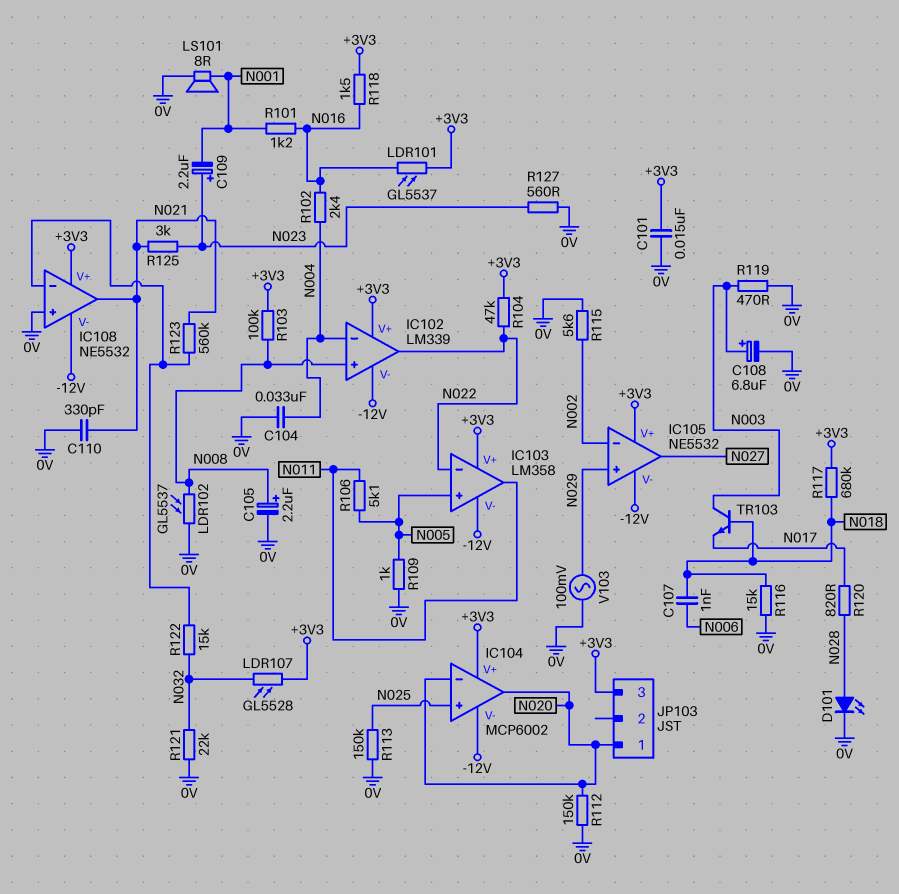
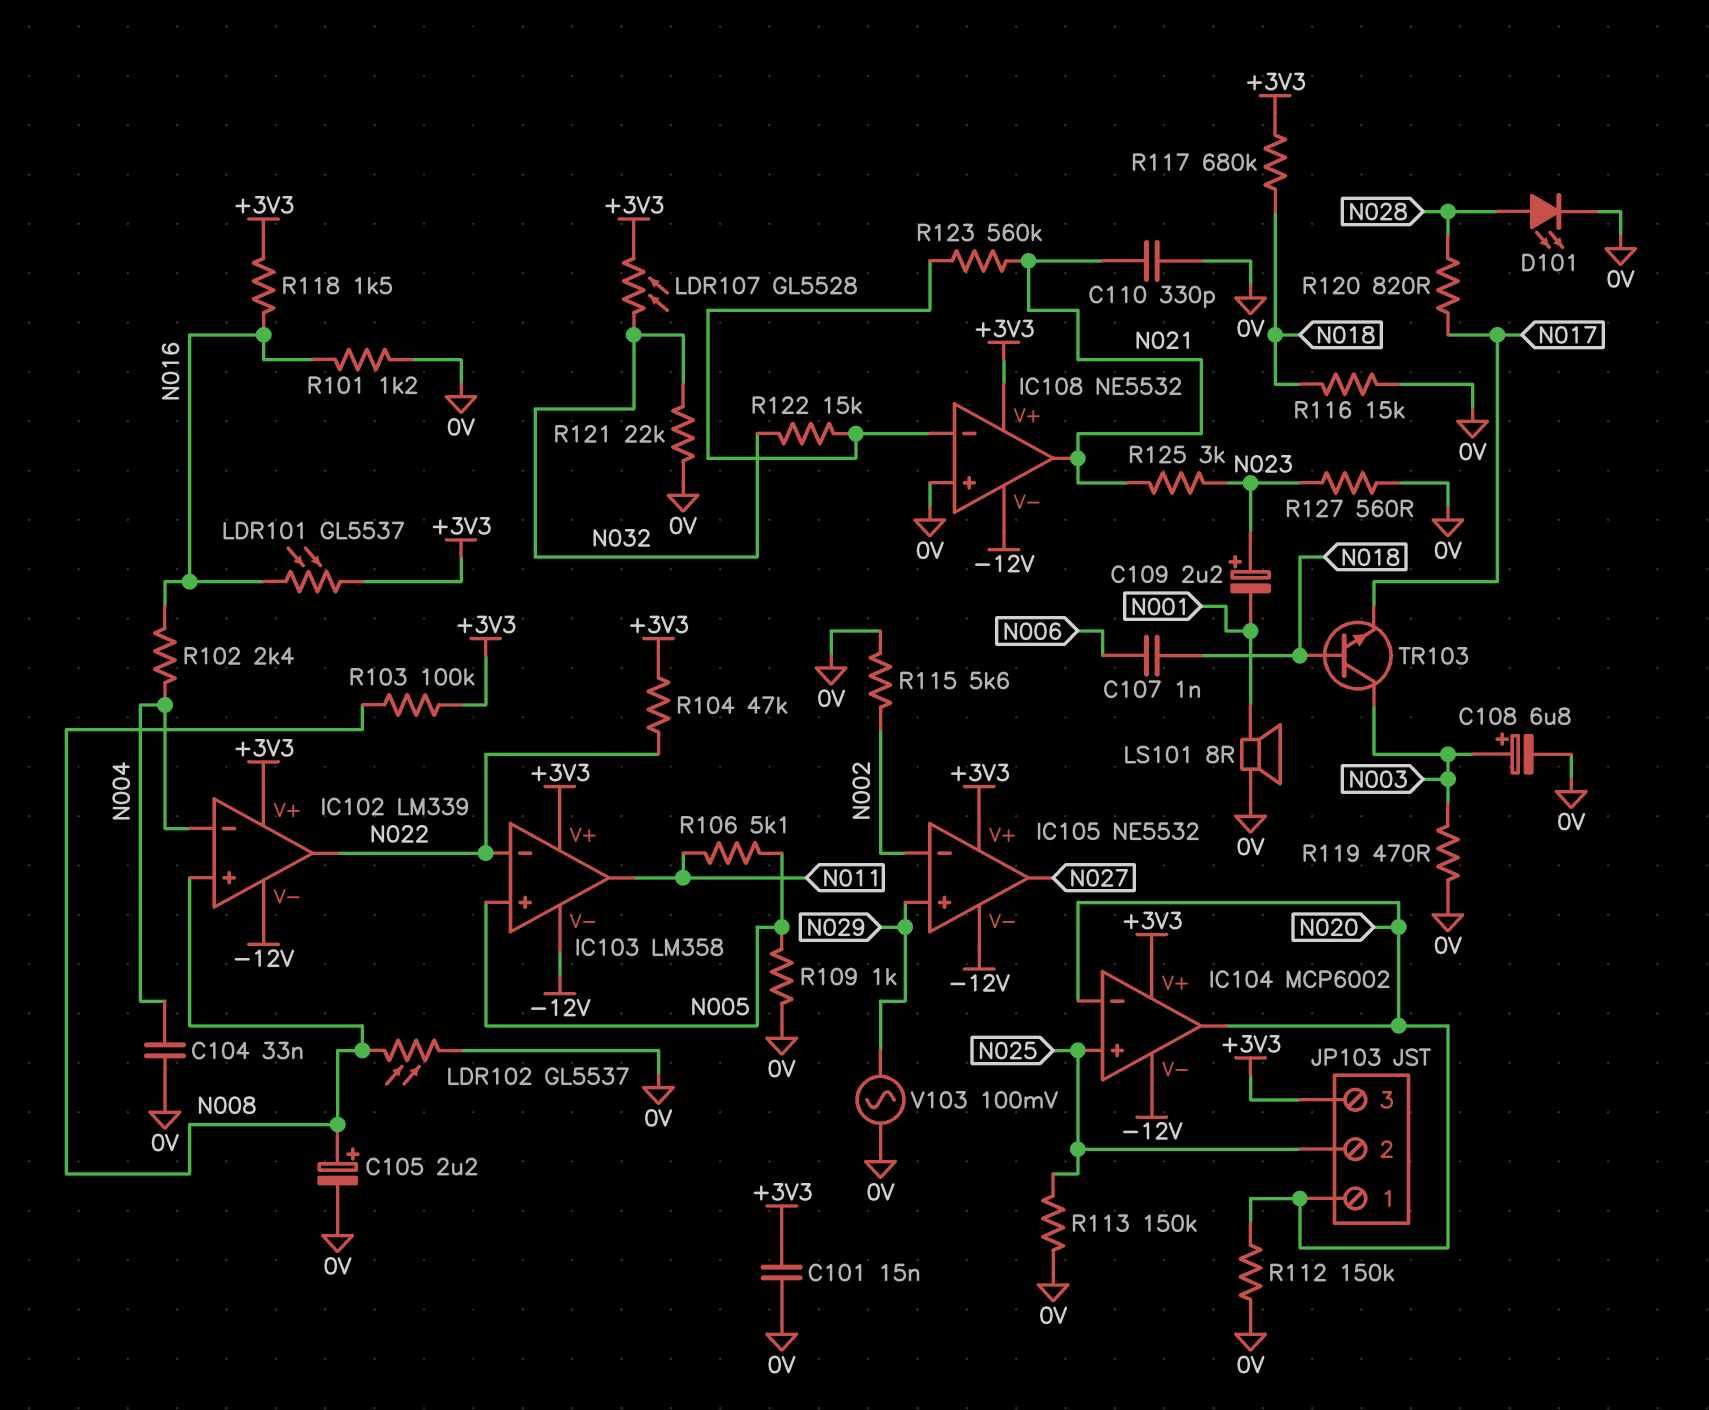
JP103 pin 2: none -> N025
R101: 1.2k (N001, N016) -> 1.2k (0V, N016)

